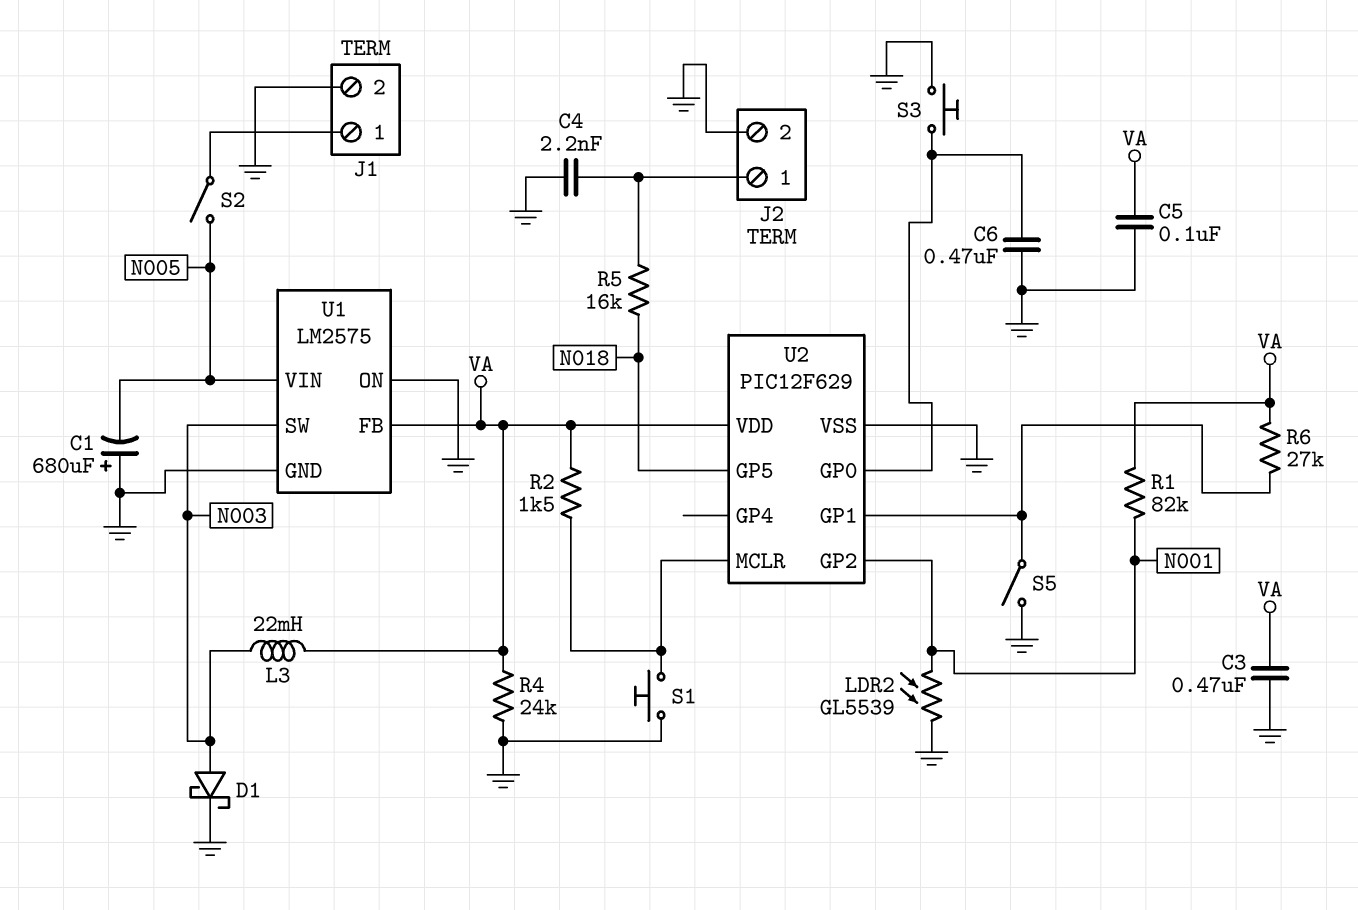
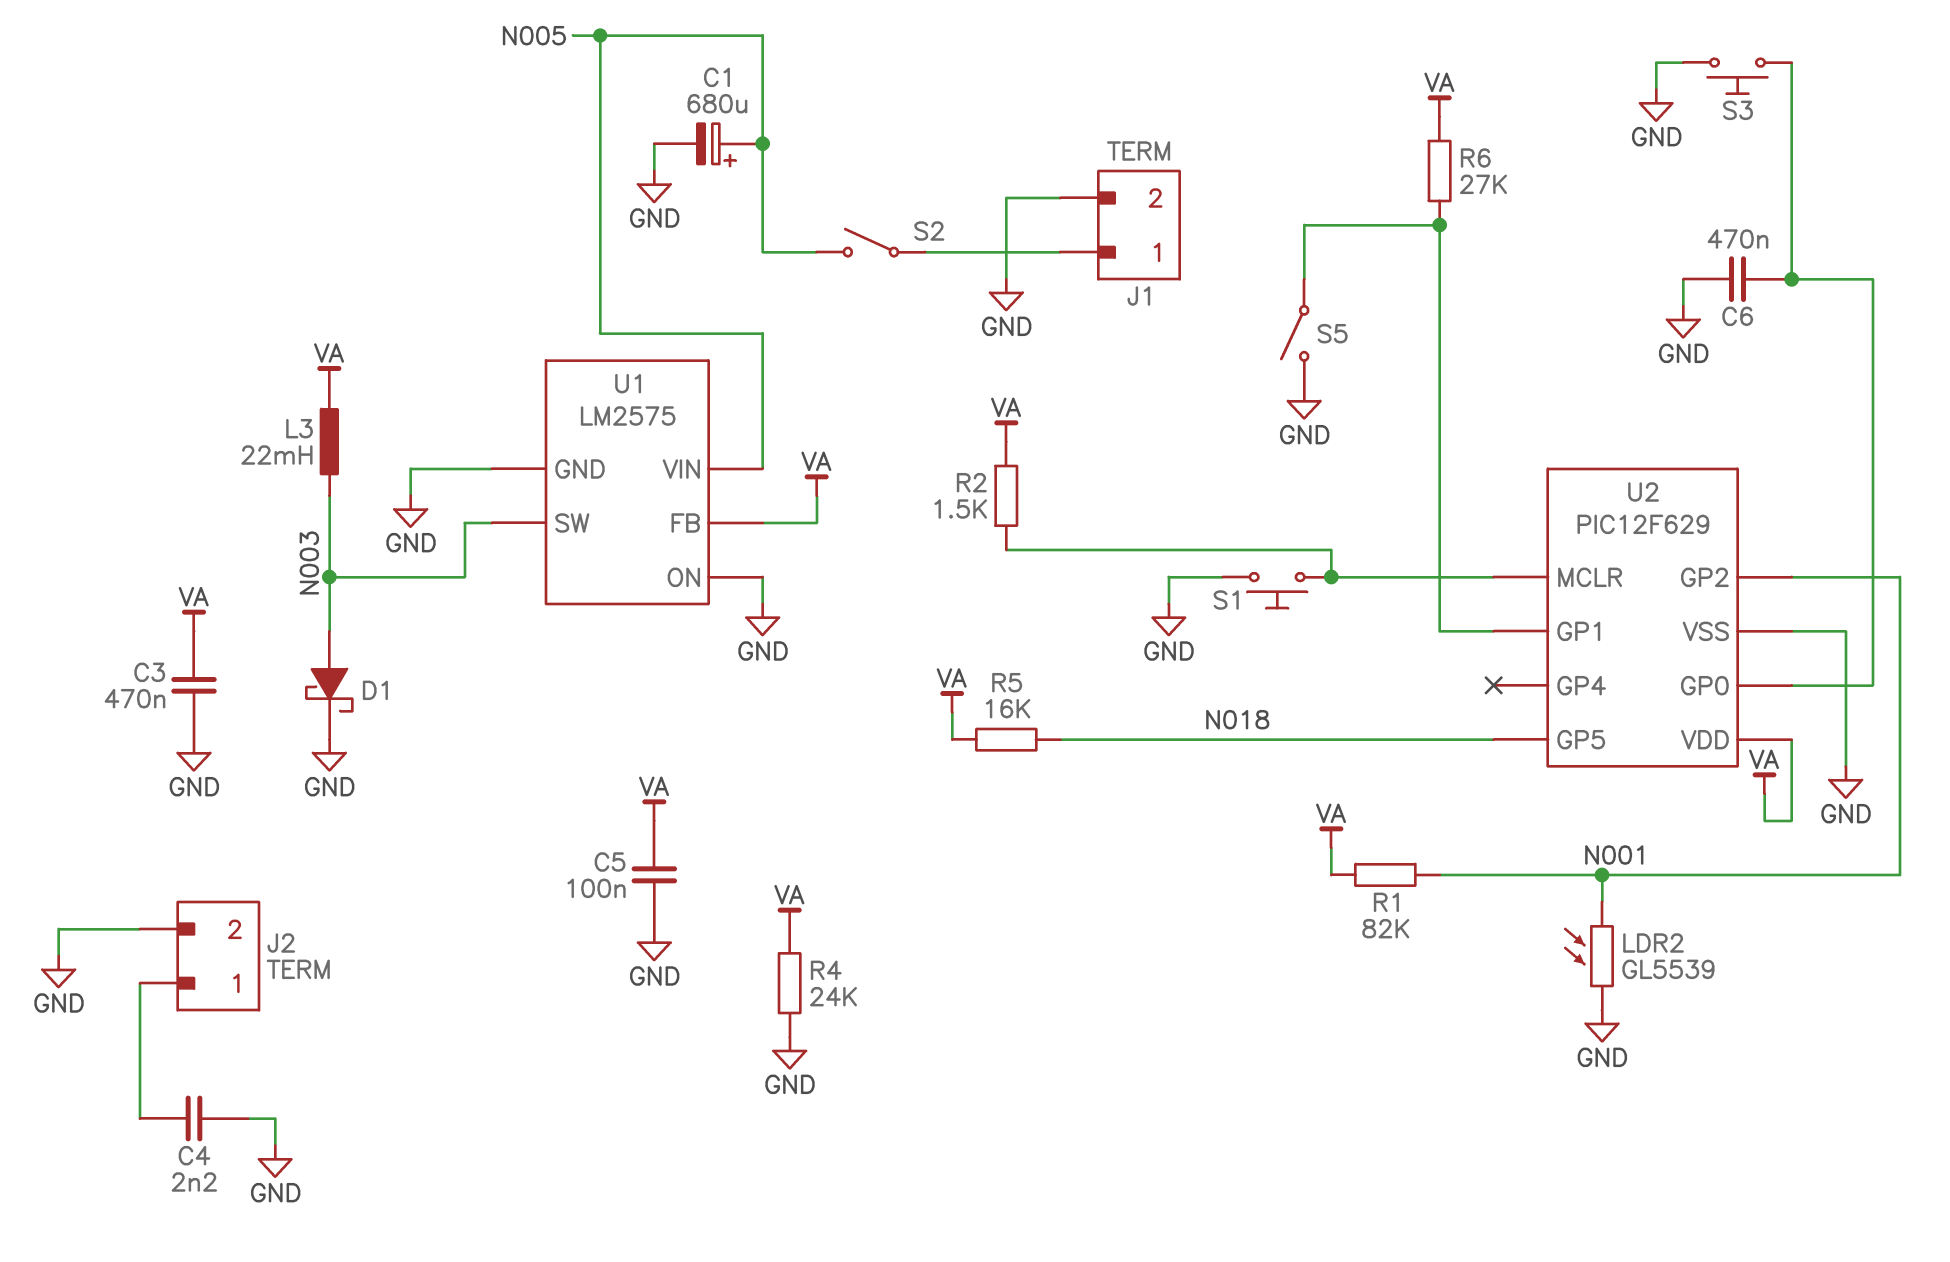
C1: 680uF (plus GND, minus N005) -> 680uF (plus N005, minus GND)
R5: 16k (J2/1, N018) -> 16k (N018, VA)

